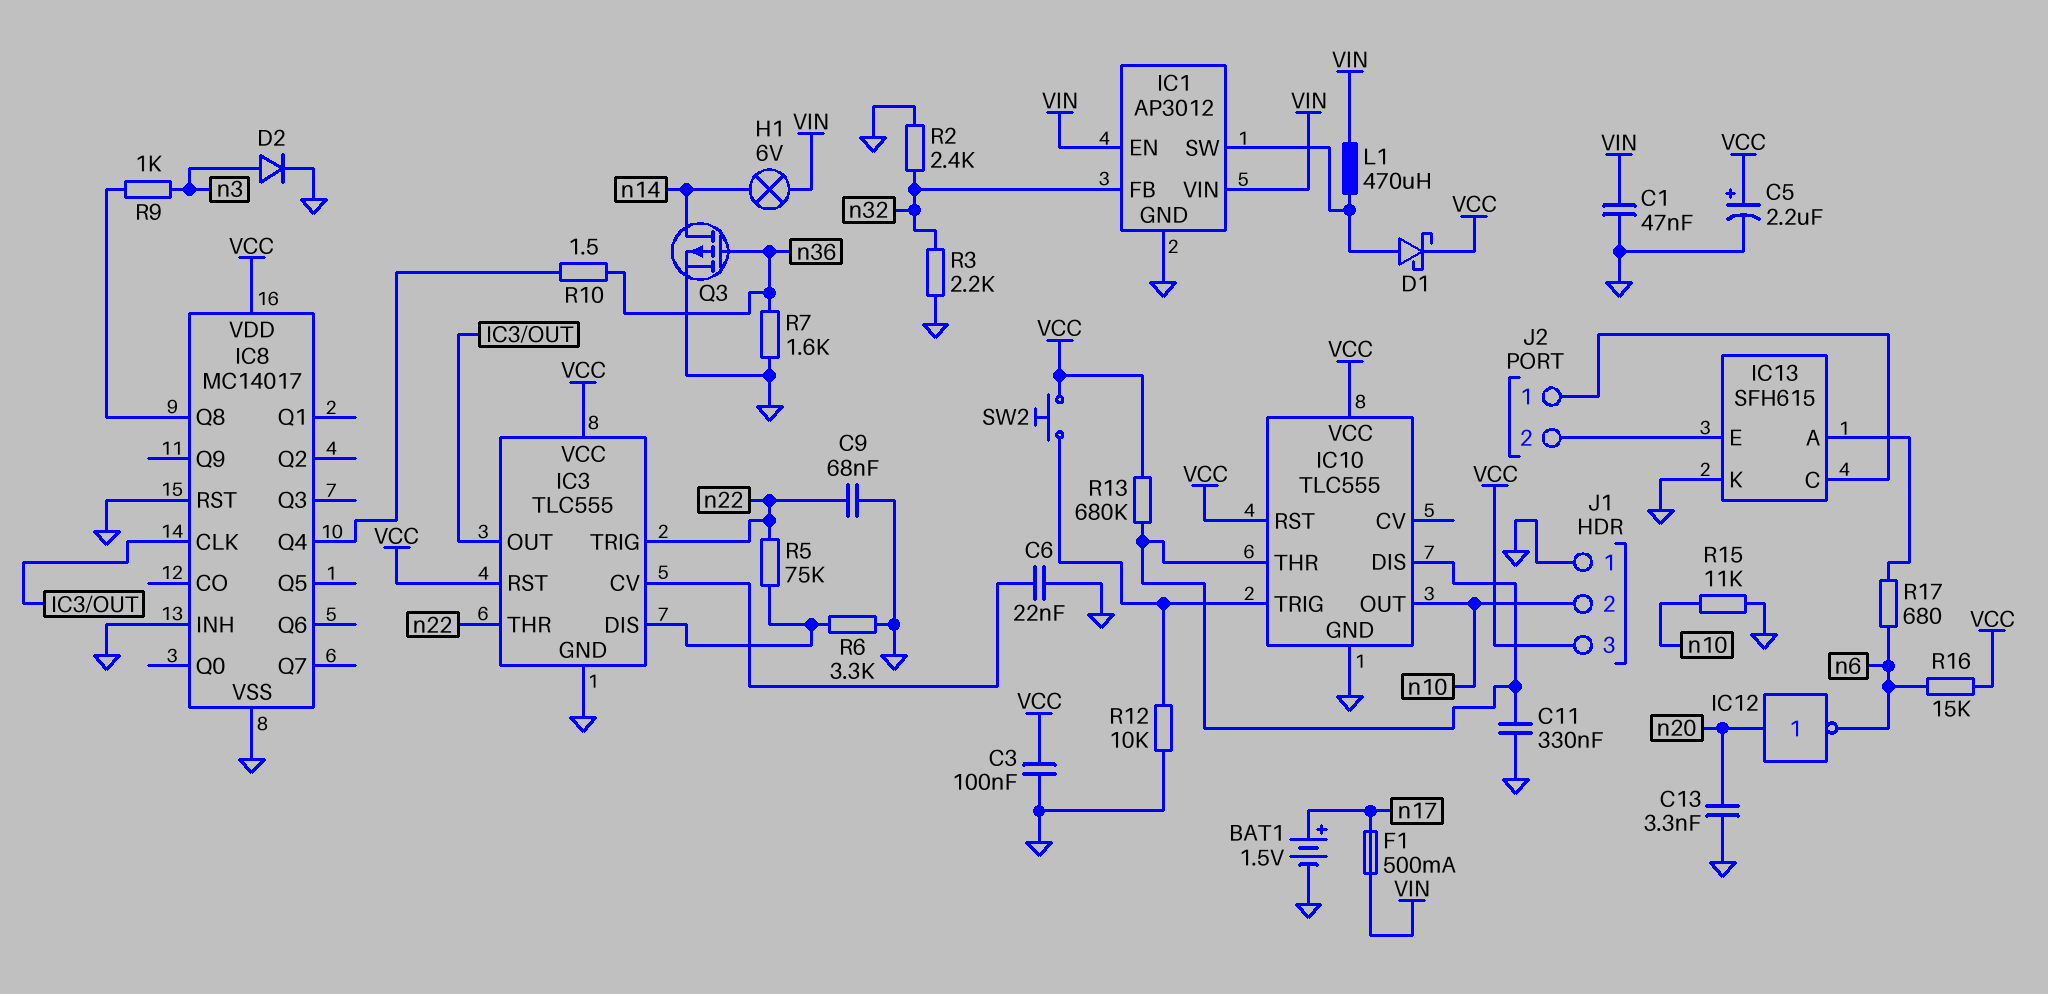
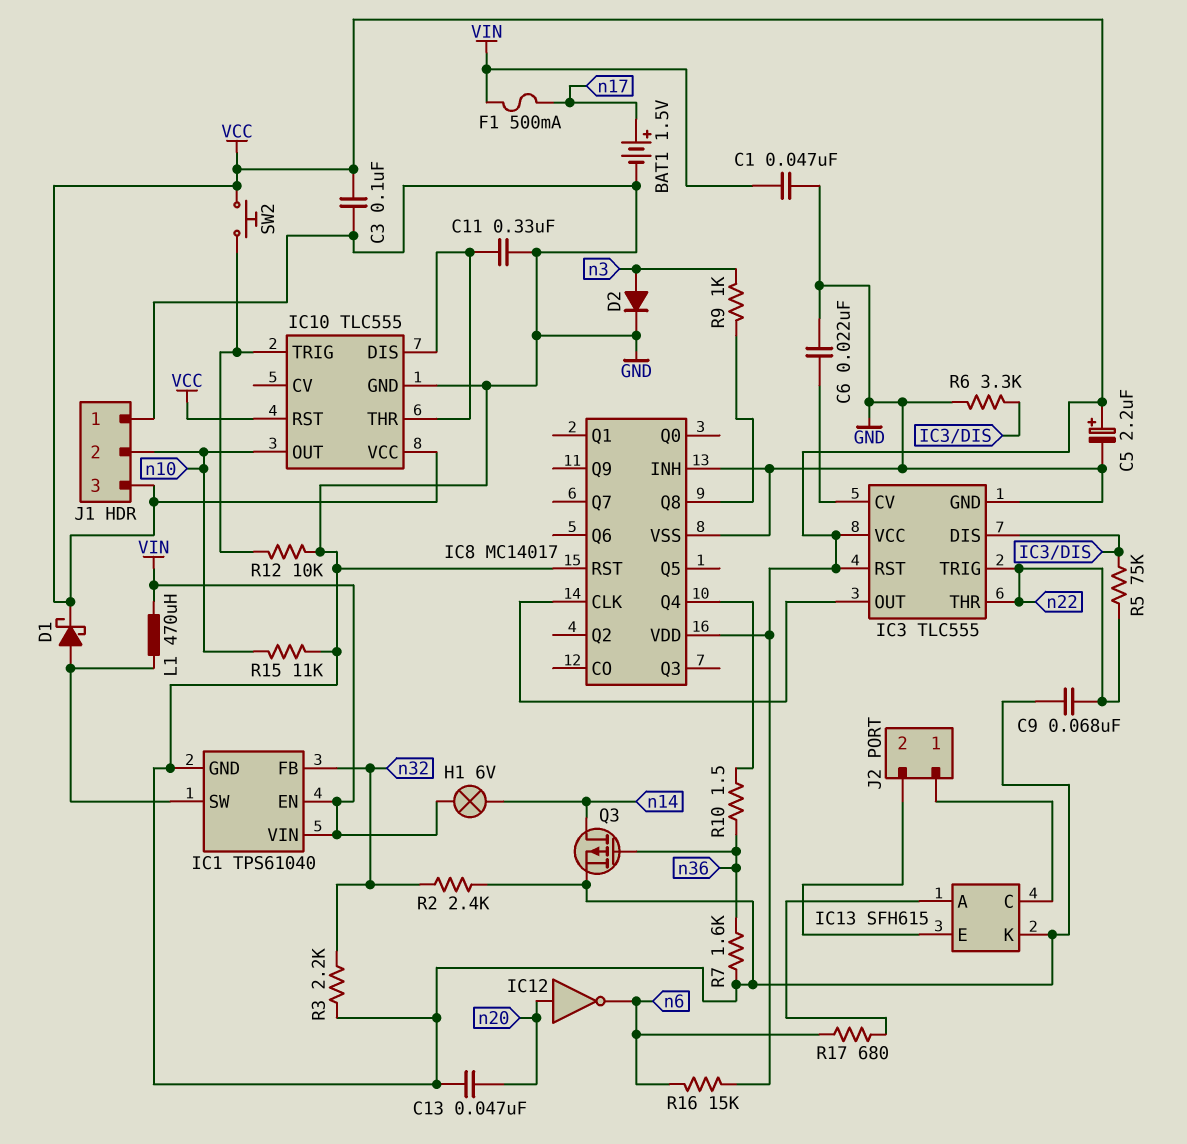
C13: 3.3nF (GND, n20) -> 47nF (GND, n20)
IC1: AP3012 -> TPS61040
R13: 680k (IC10/DIS, VCC) -> none

